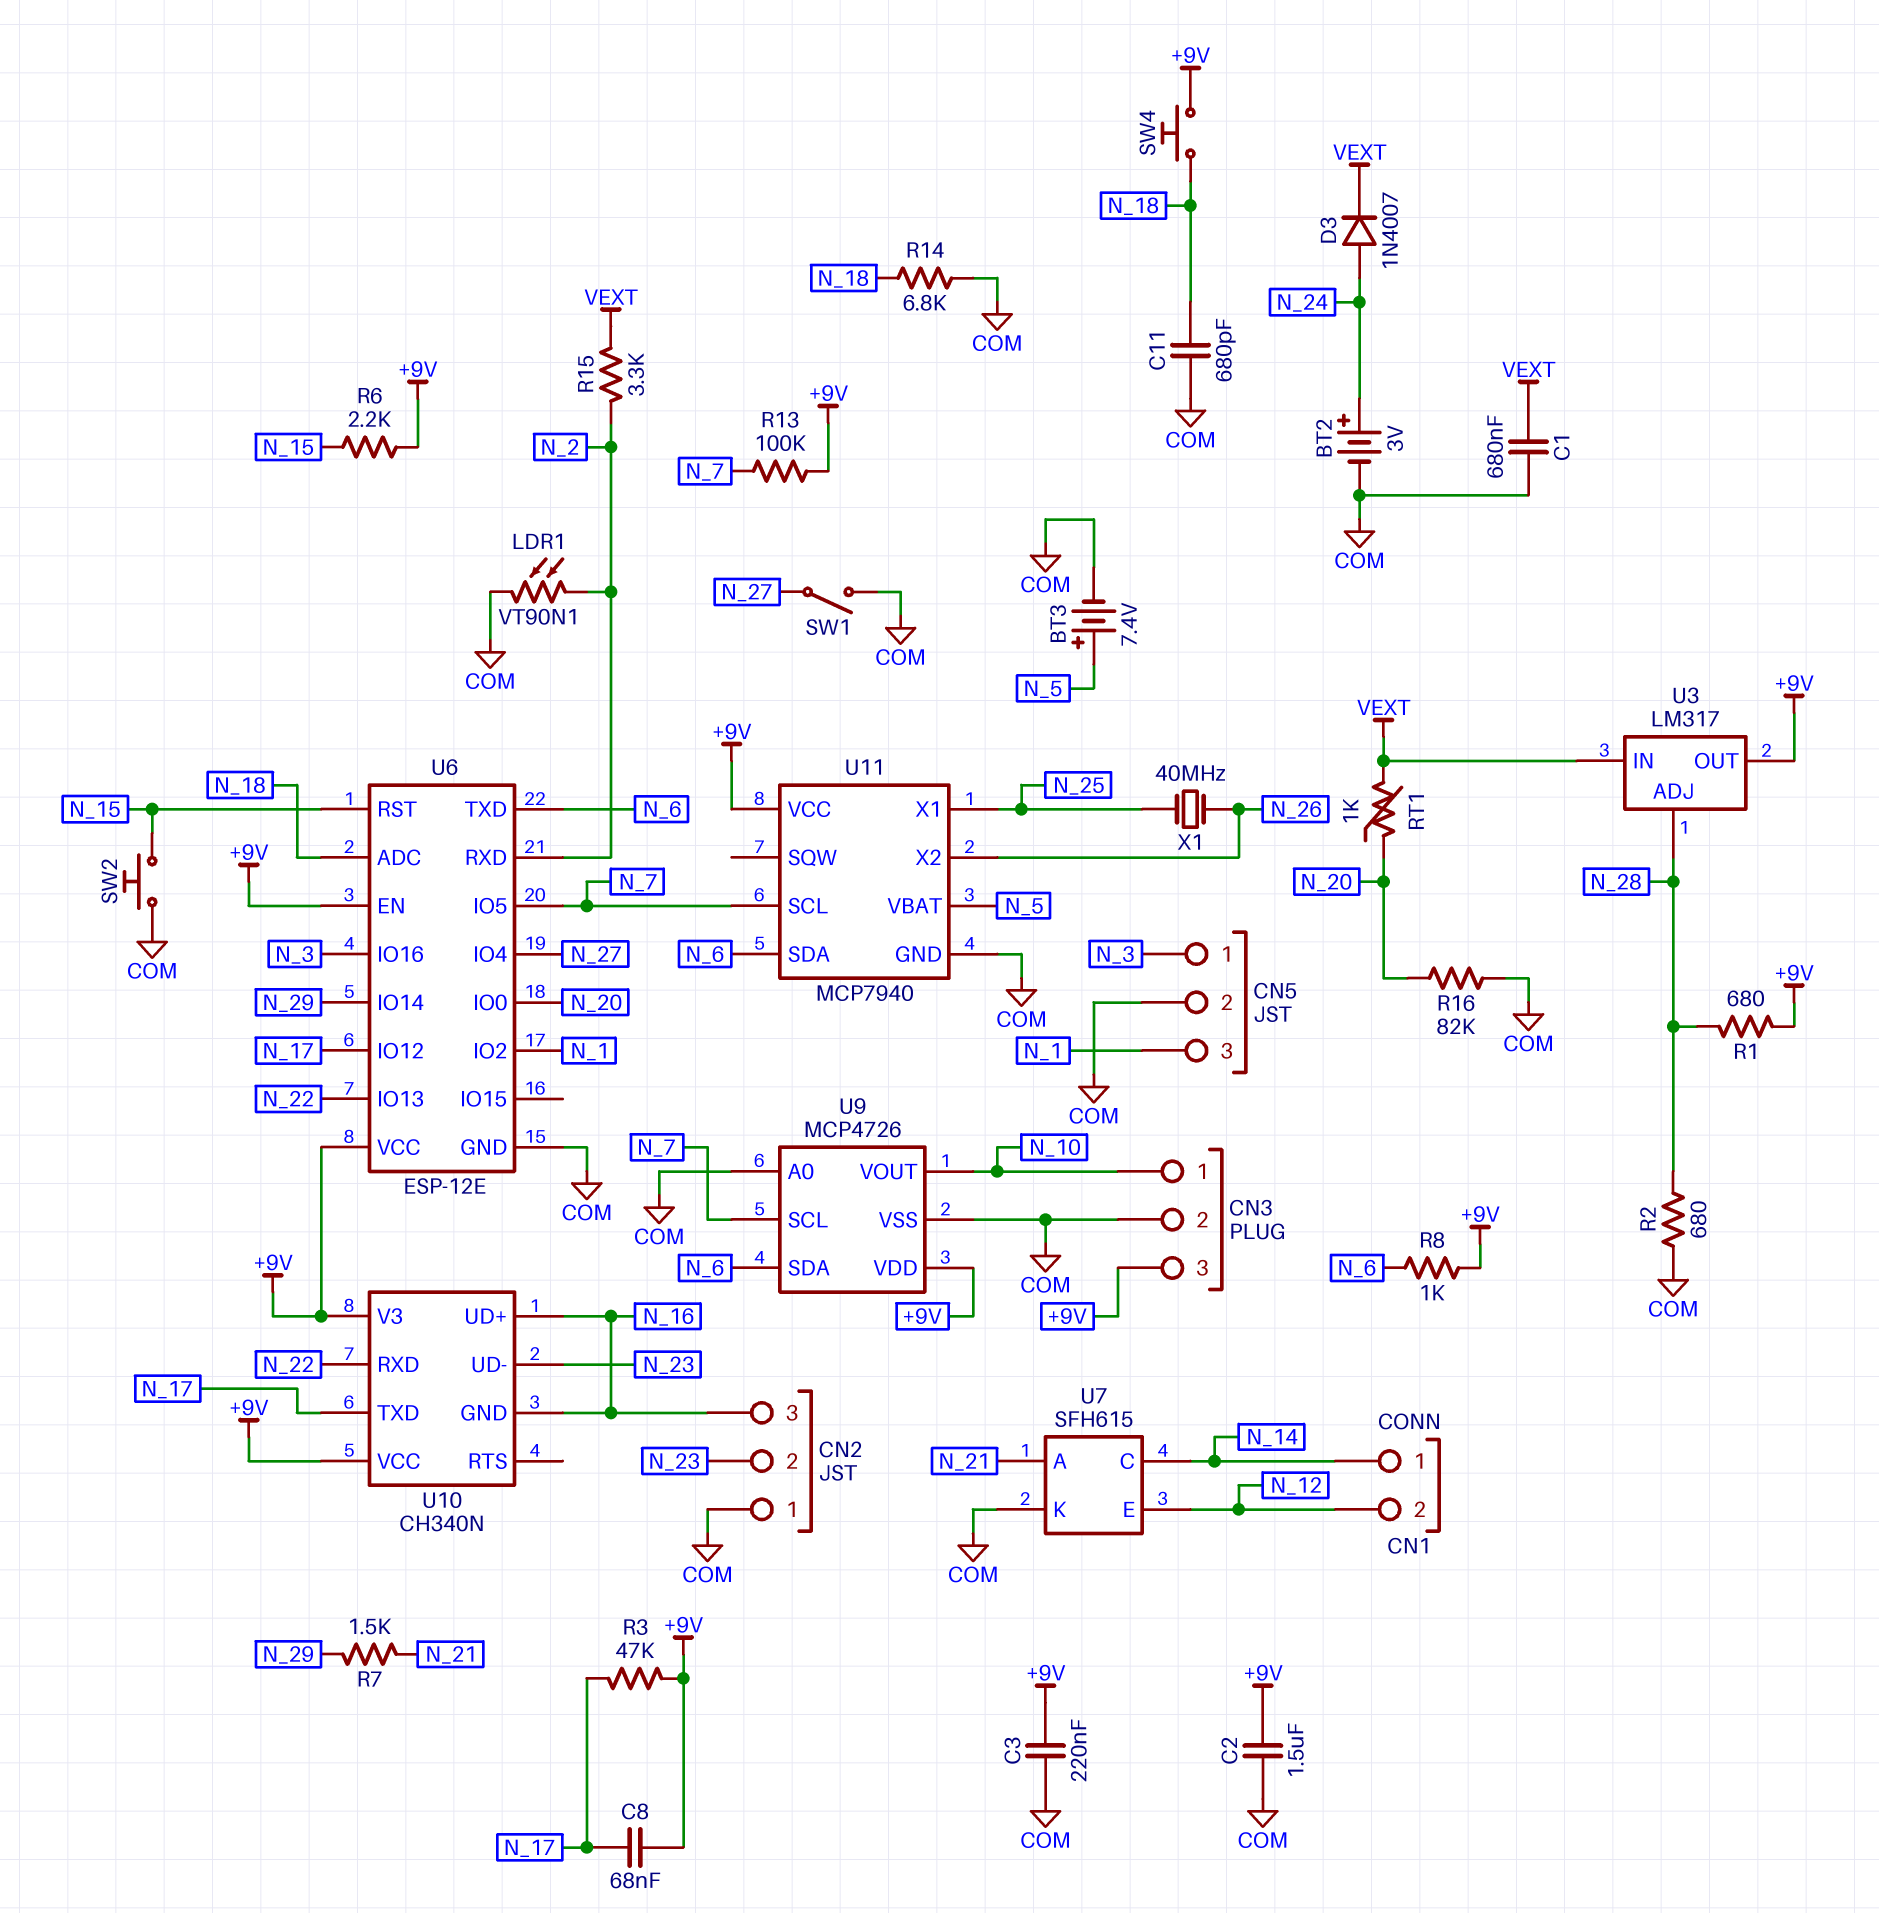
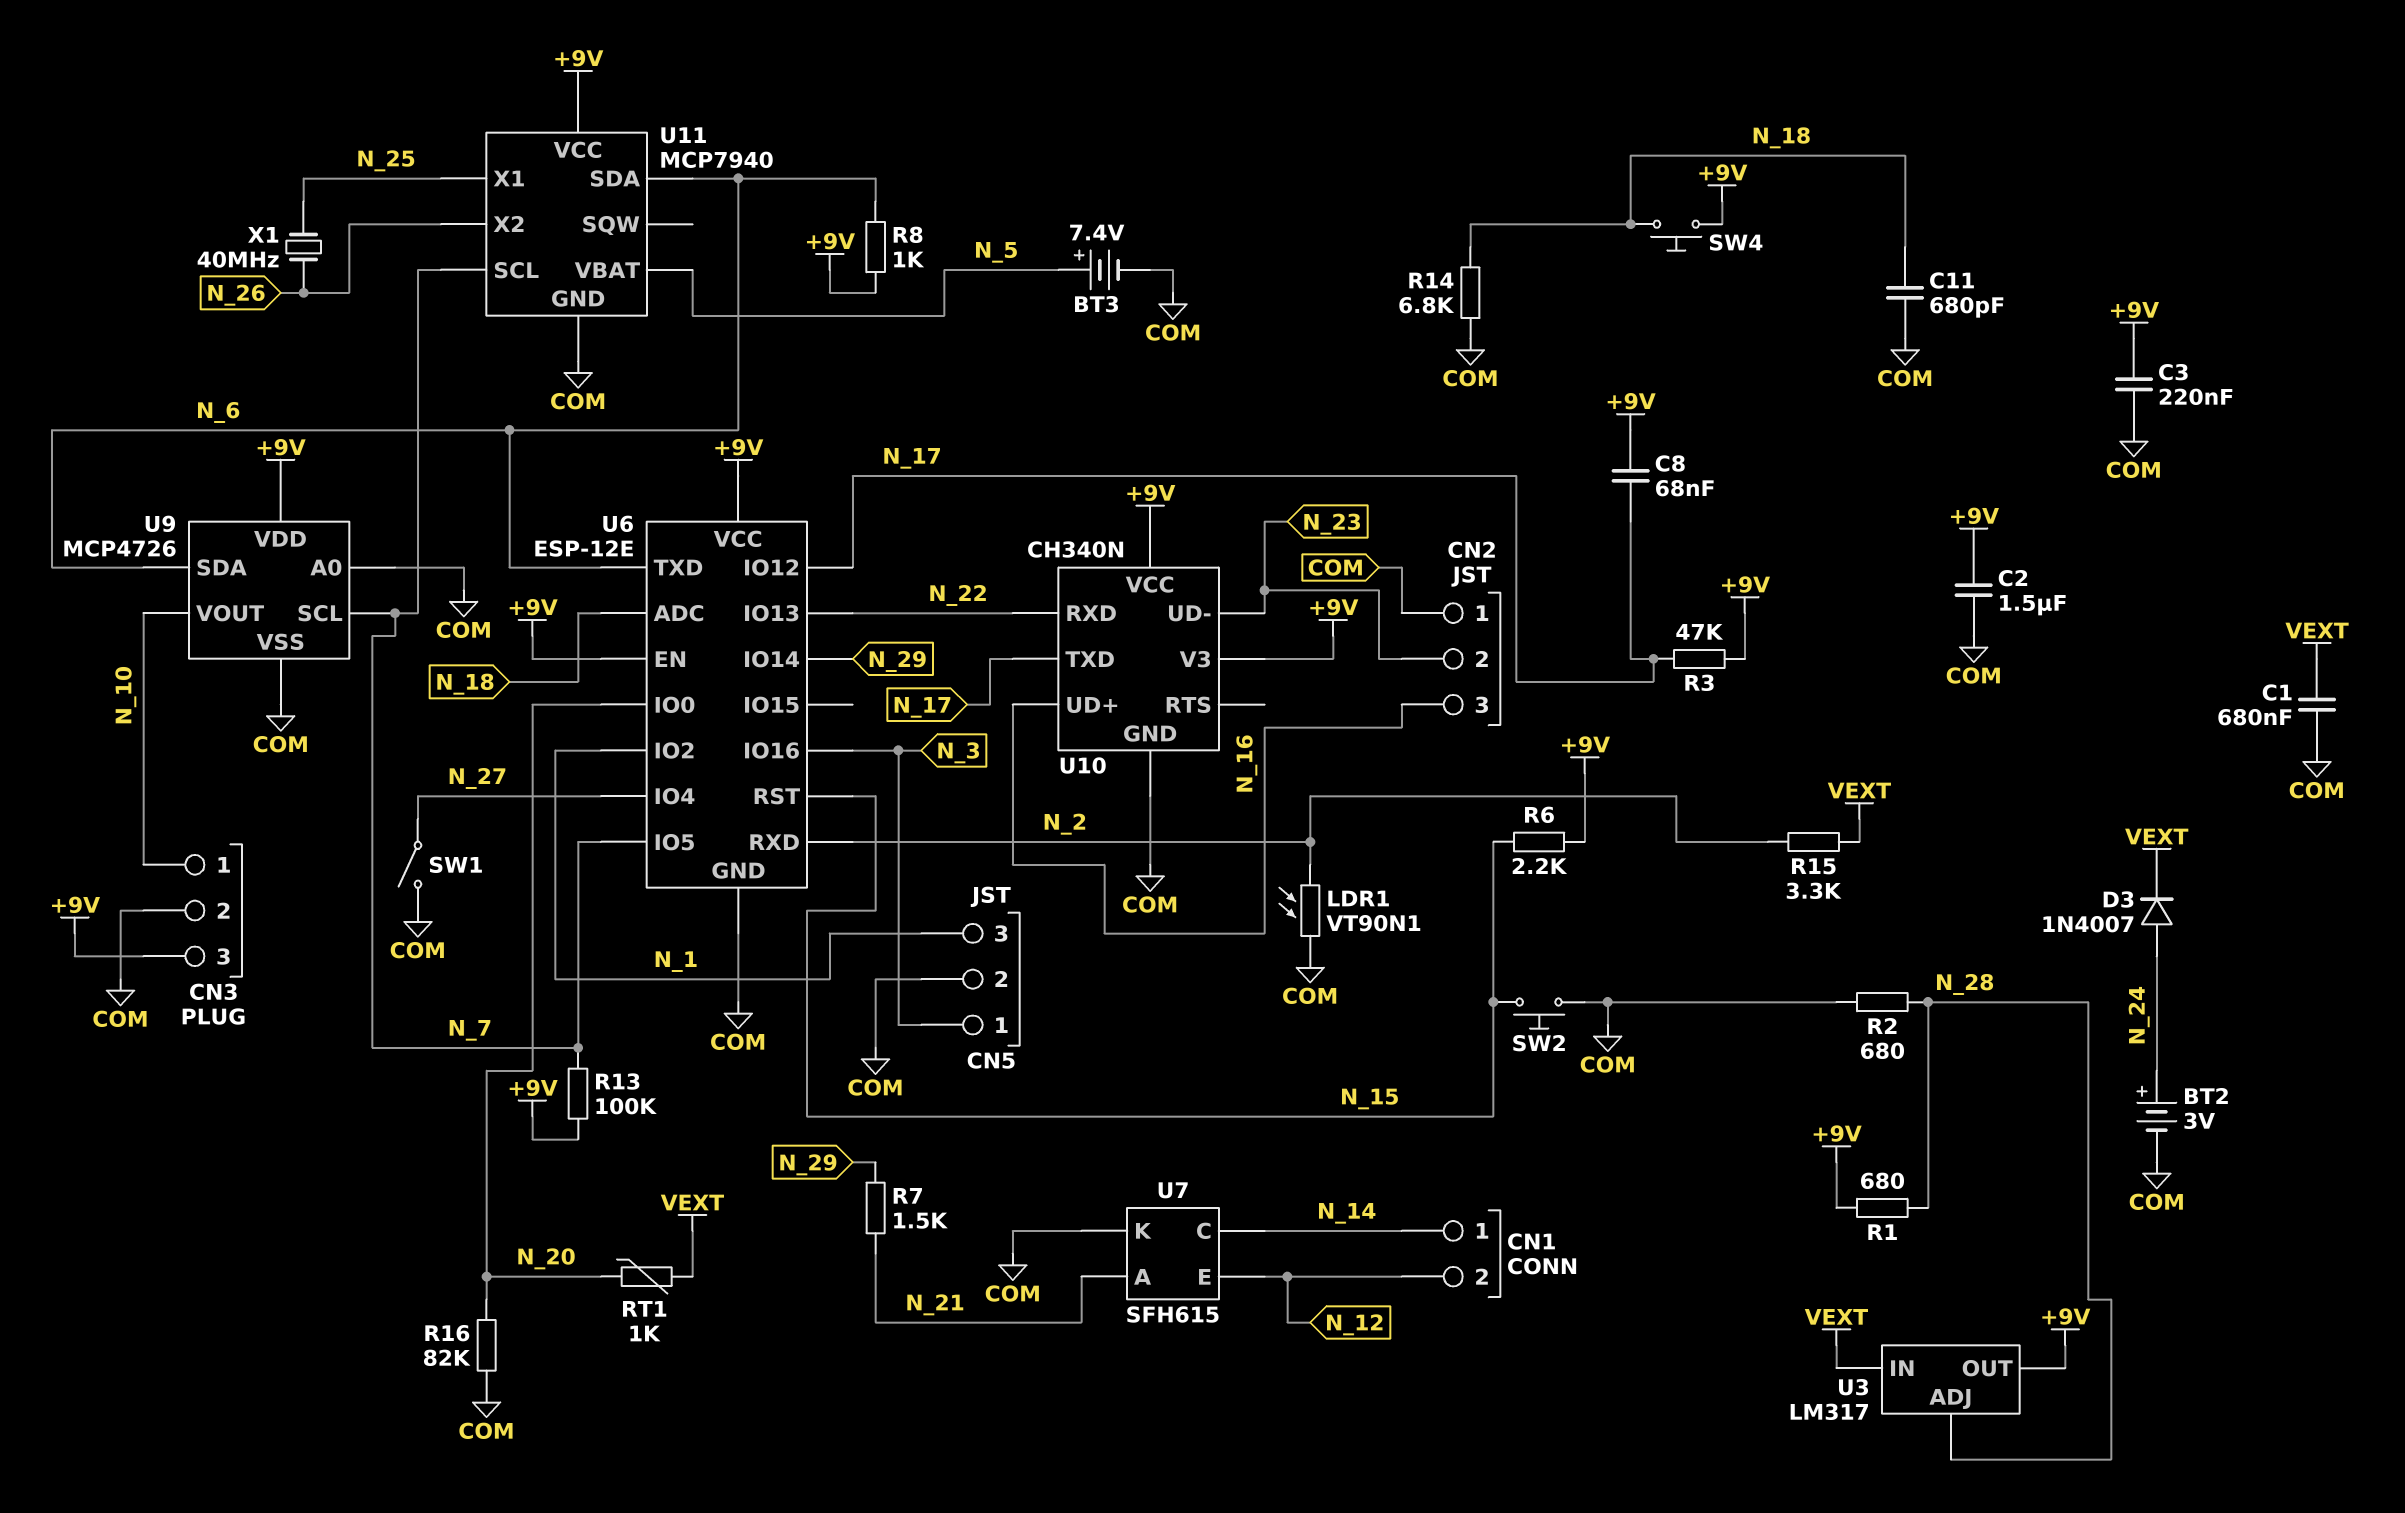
U10 pin GND: N_16 -> COM

